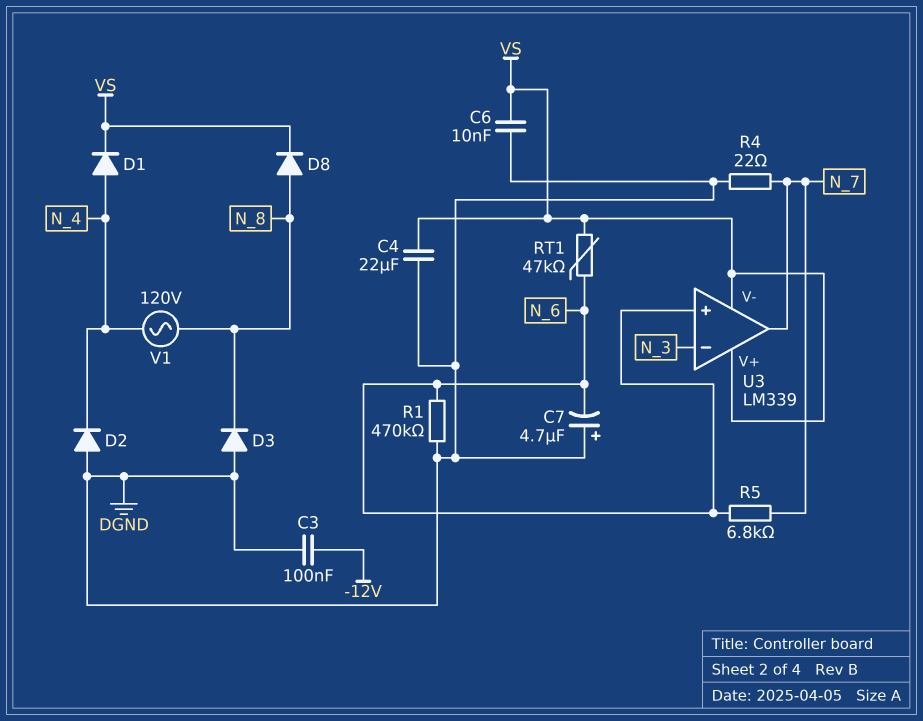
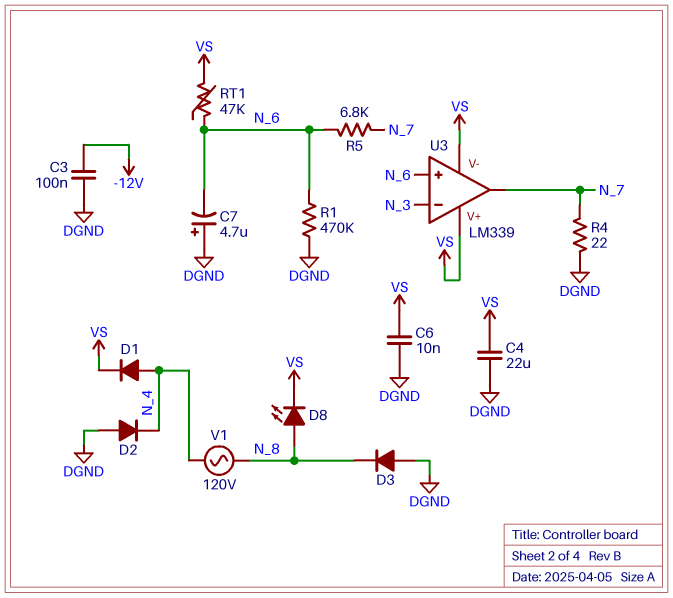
D8: diode (A N_8, K VS) -> LED (A N_8, K VS)

